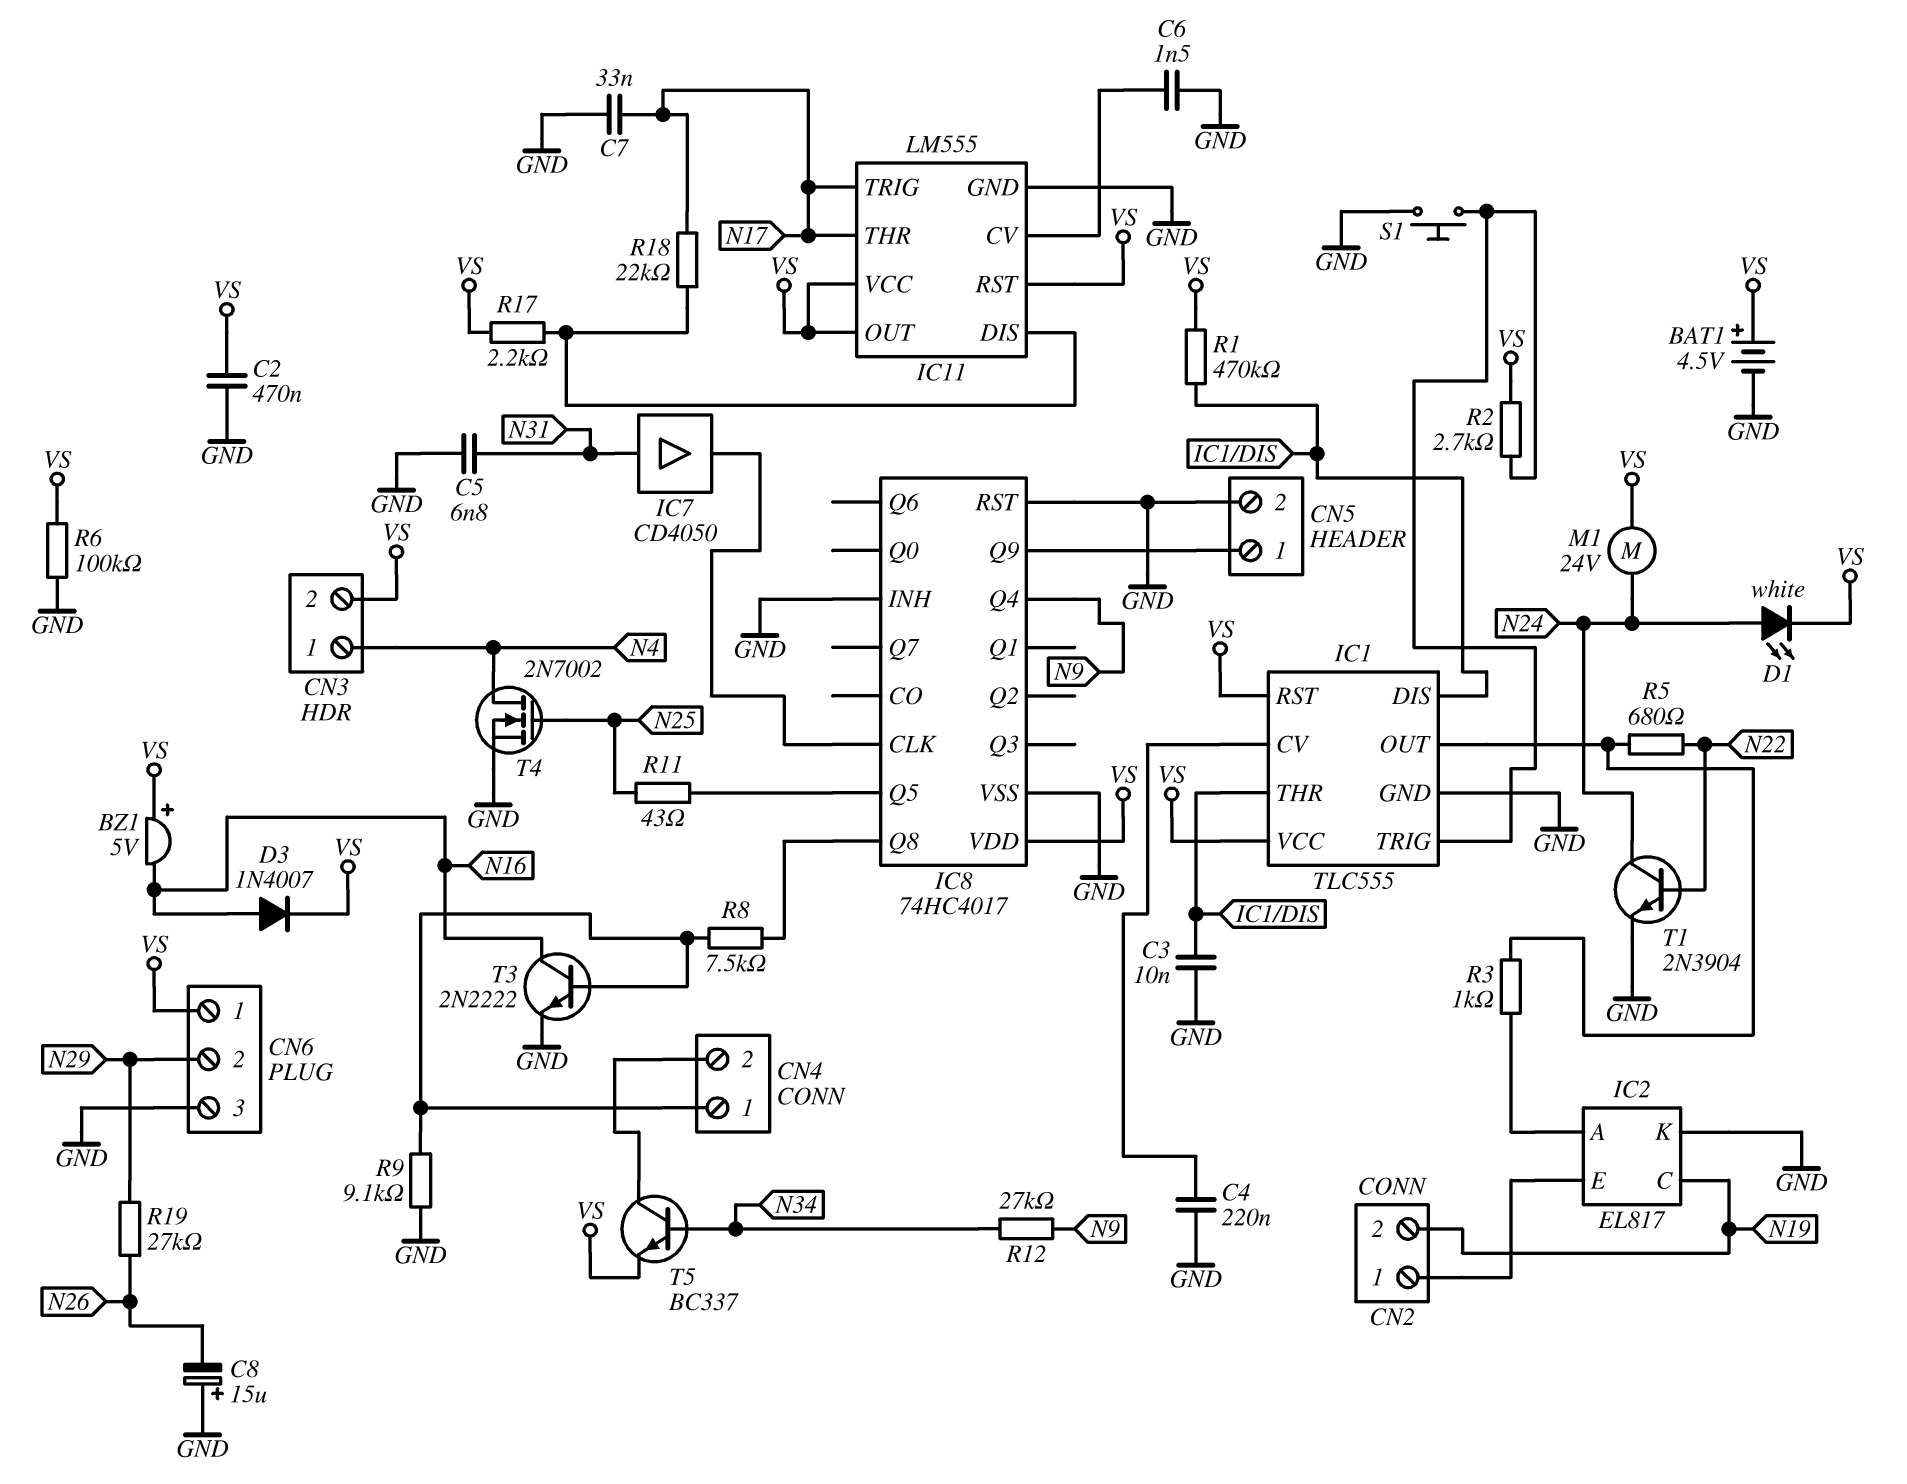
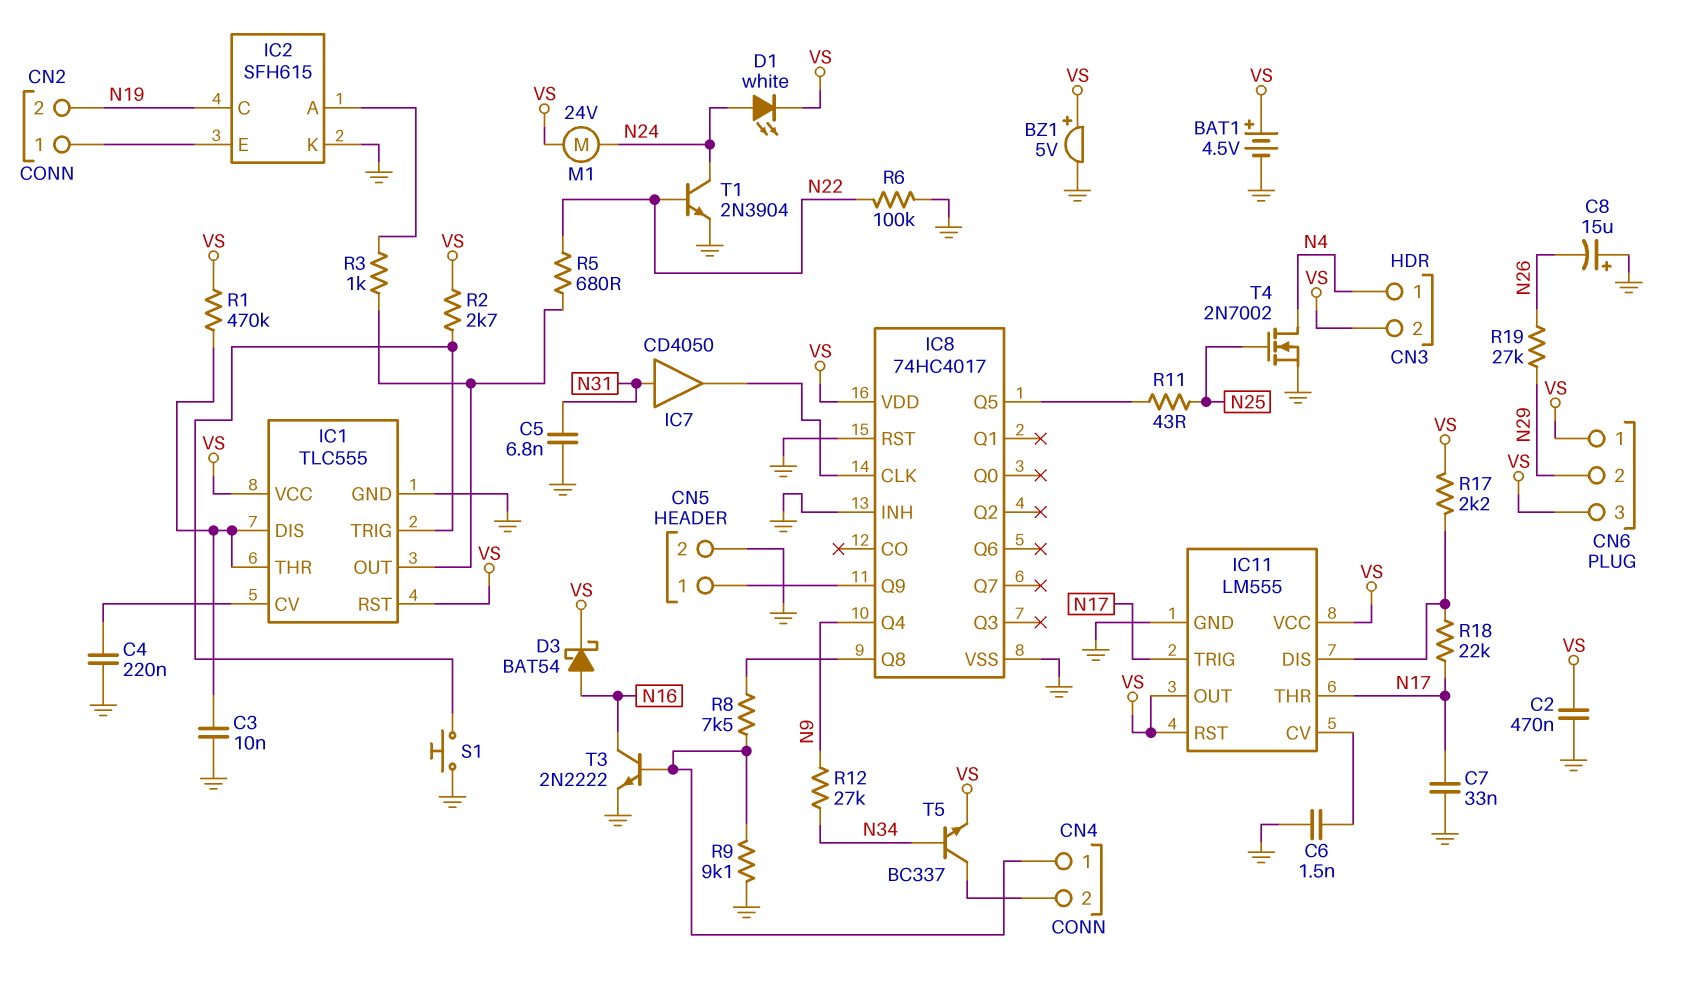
BZ1: buzzer 5V (plus VS, minus N16) -> buzzer 5V (plus VS, minus GND)
CN6 pin 3: GND -> VS
D3: diode 1N4007 (A N16, K VS) -> schottky BAT54 (A N16, K VS)
IC2: EL817 -> SFH615
R6: 100k (GND, VS) -> 100k (GND, N22)

